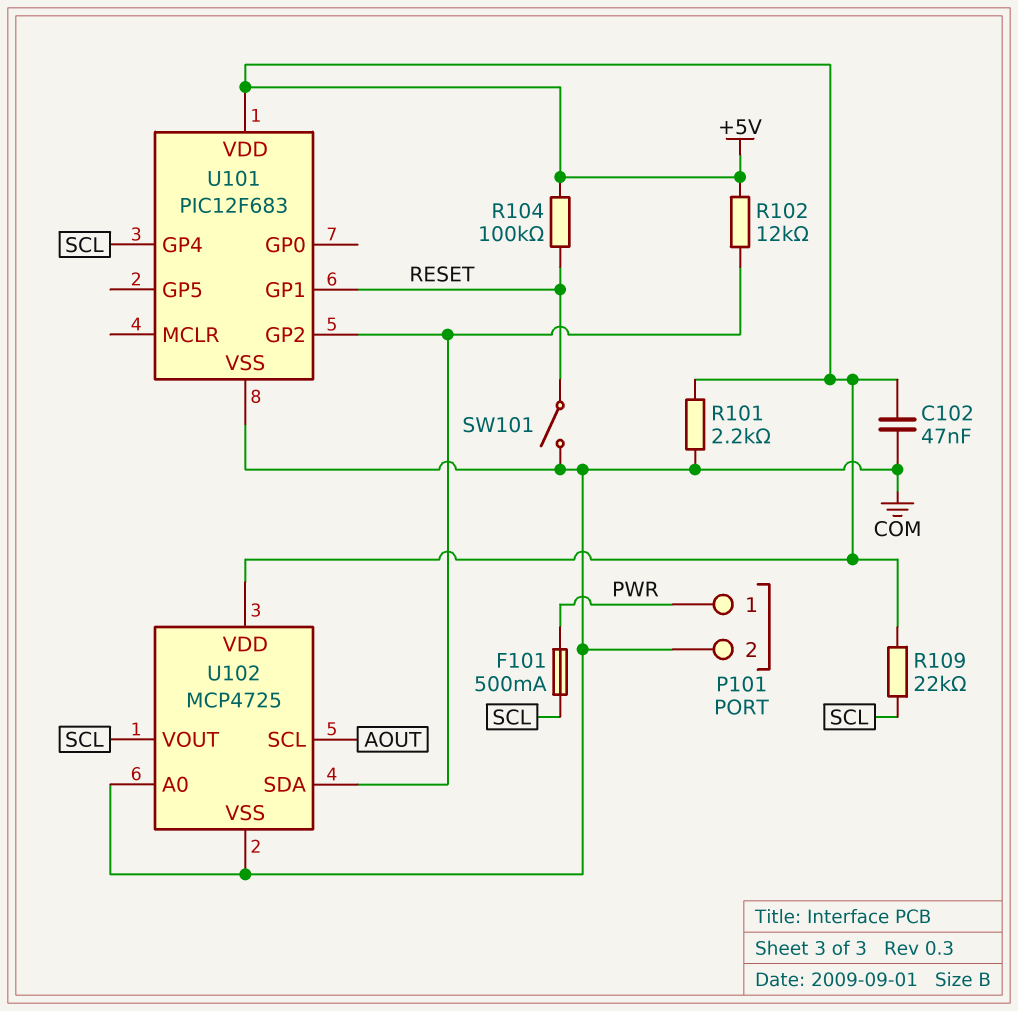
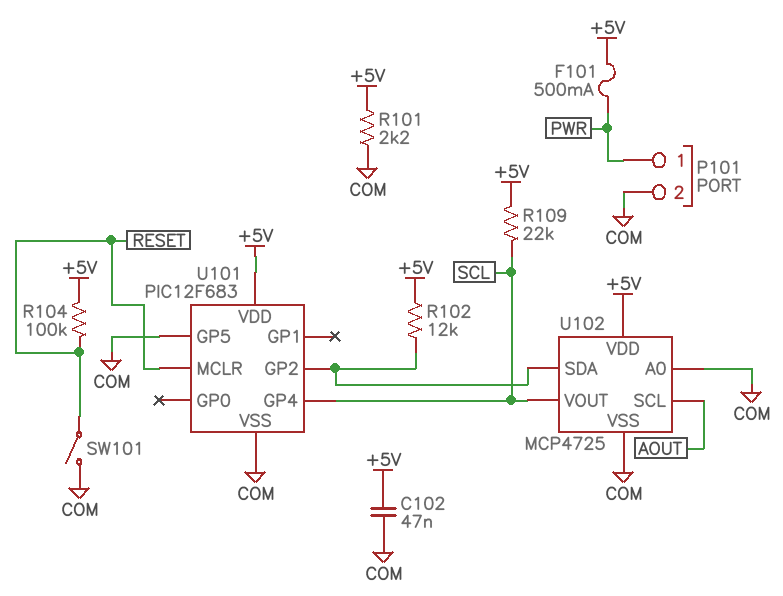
F101: 500mA (PWR, SCL) -> 500mA (+5V, PWR)
U101 pin GP1: RESET -> none
U101 pin GP5: none -> COM
U101 pin MCLR: none -> RESET

